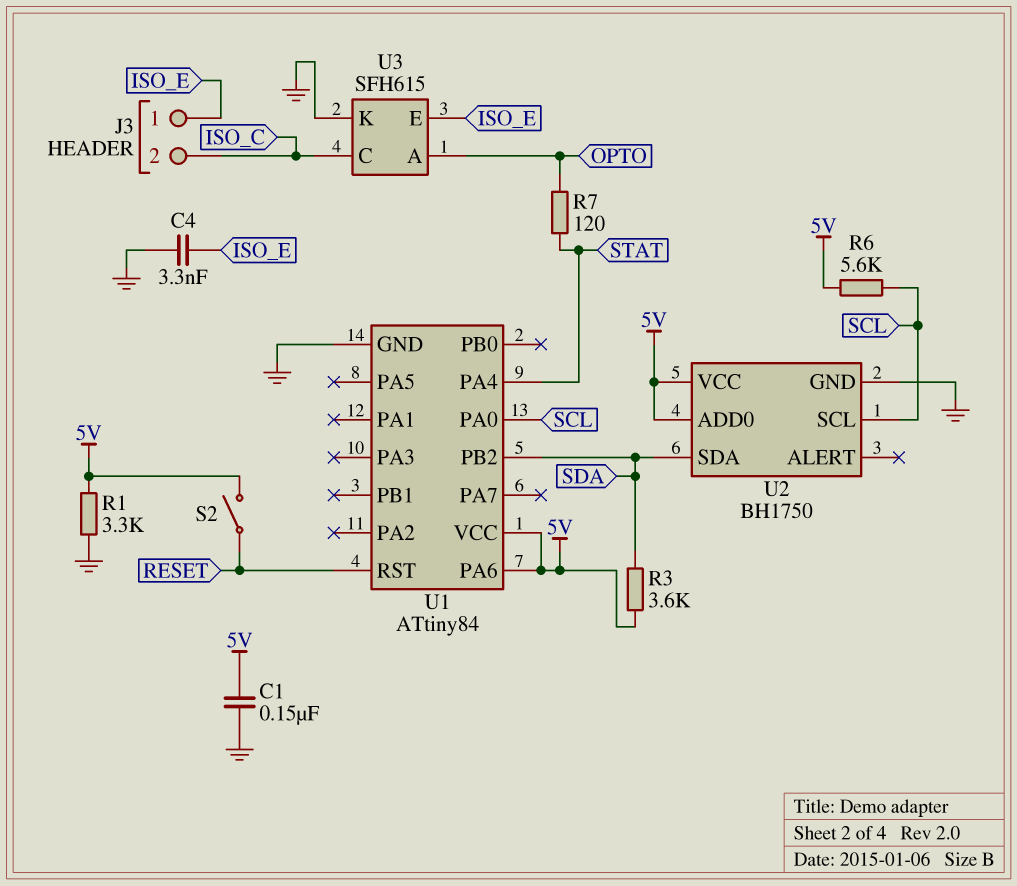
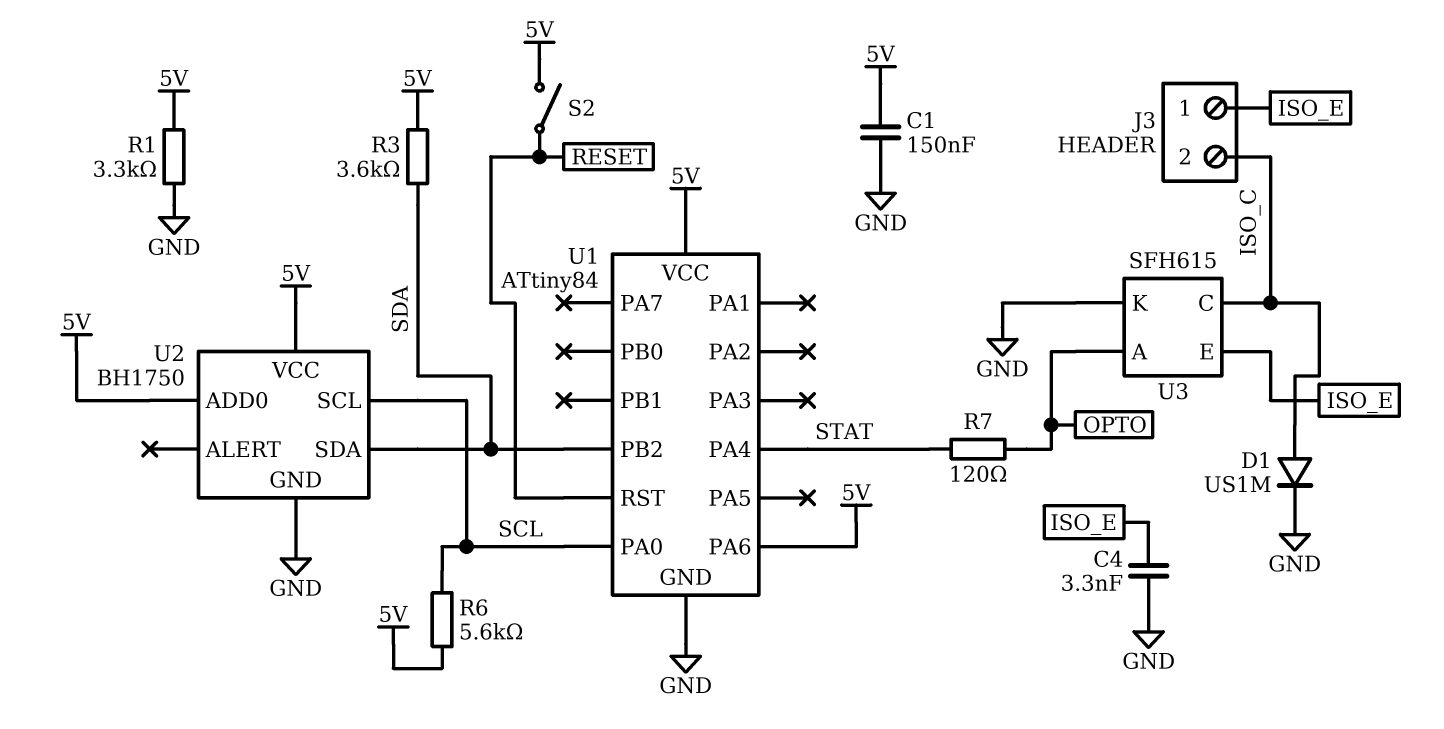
D1: none -> diode US1M (A ISO_C, K GND)

